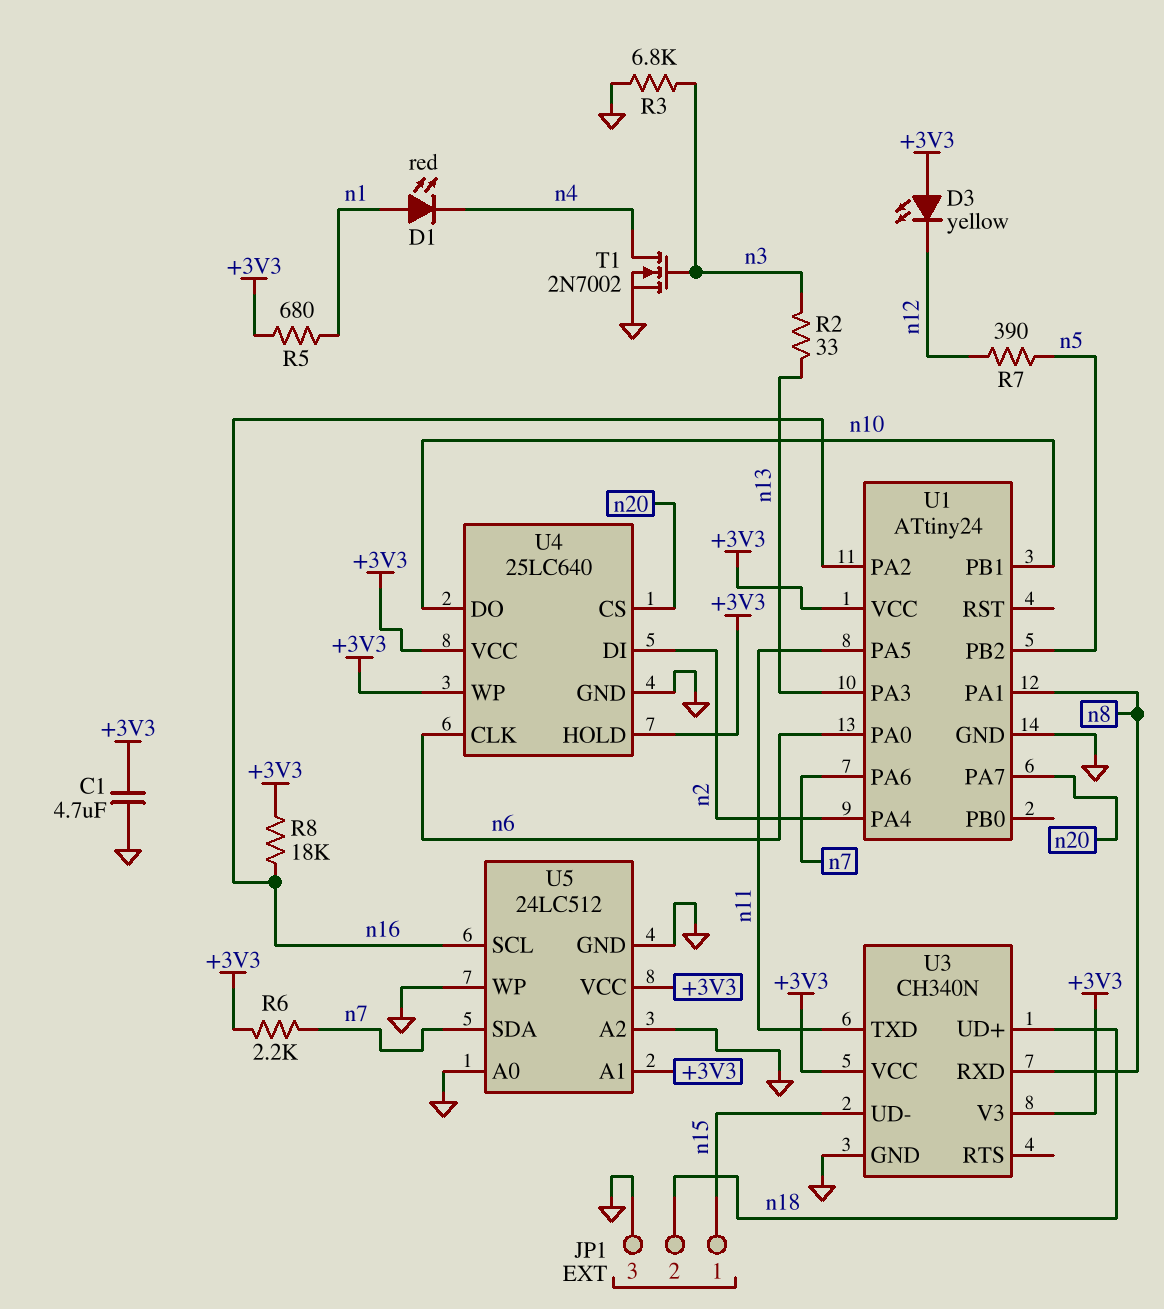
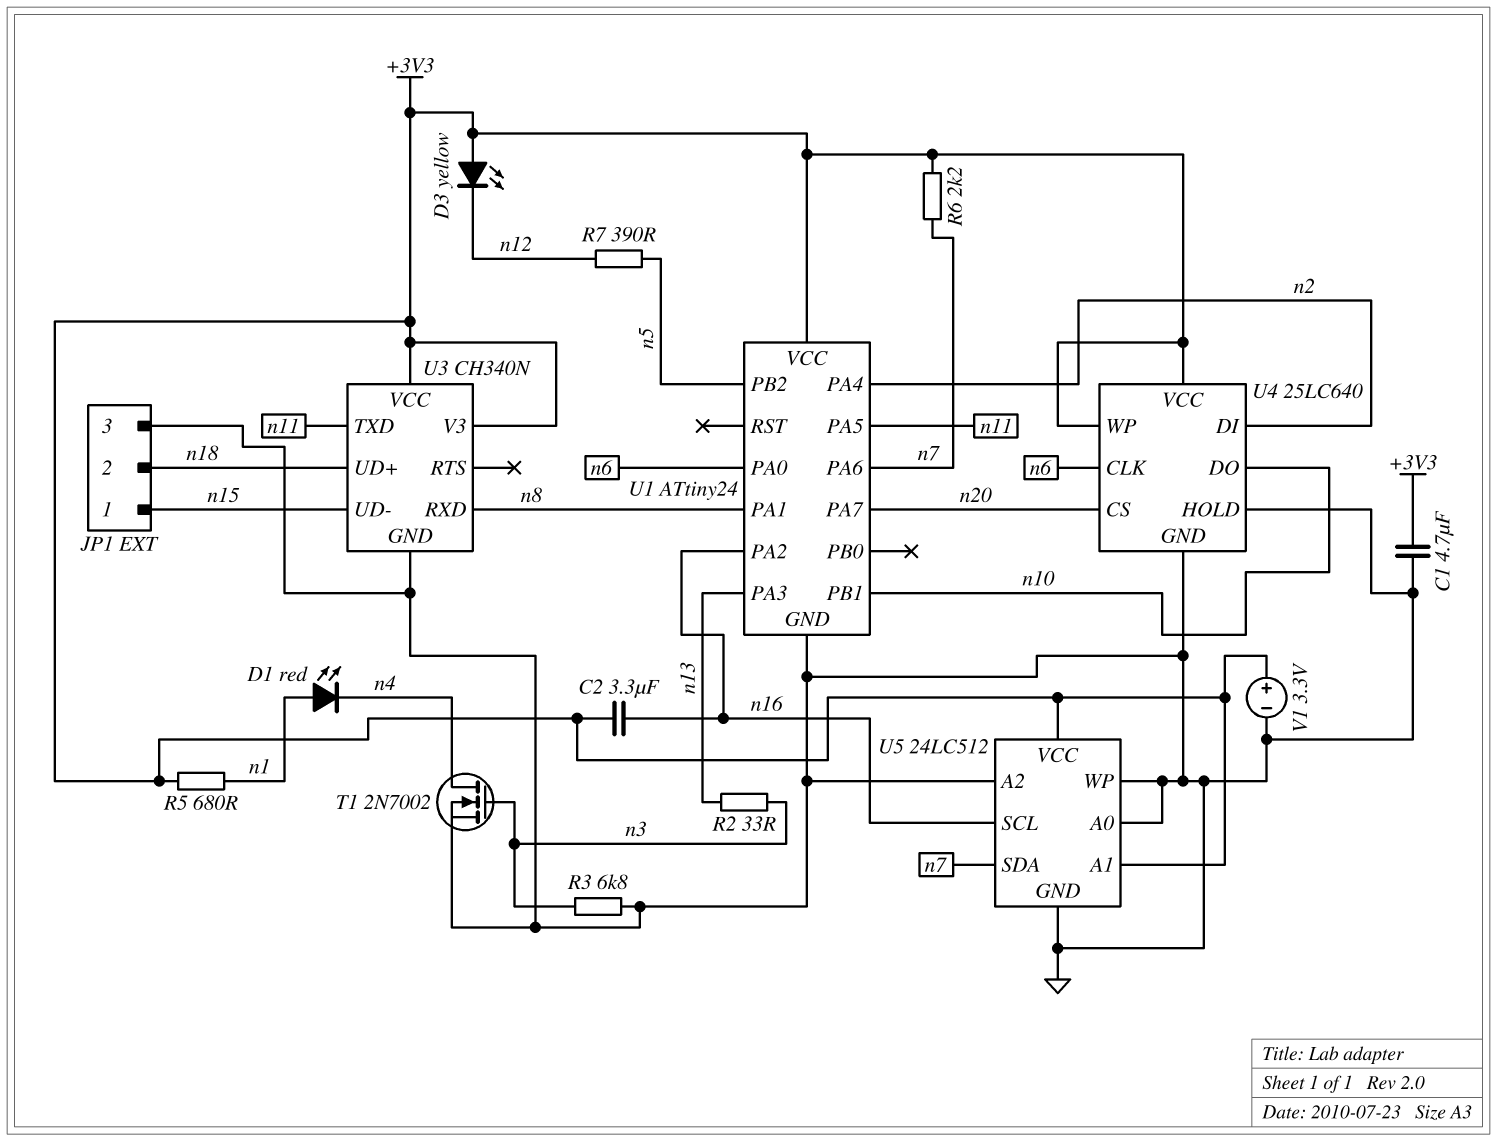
C2: none -> 3.3uF (+3V3, n16)
R8: 18k (+3V3, n16) -> none
U4 pin HOLD: +3V3 -> GND
V1: none -> 3.3V (plus +3V3, minus GND)

